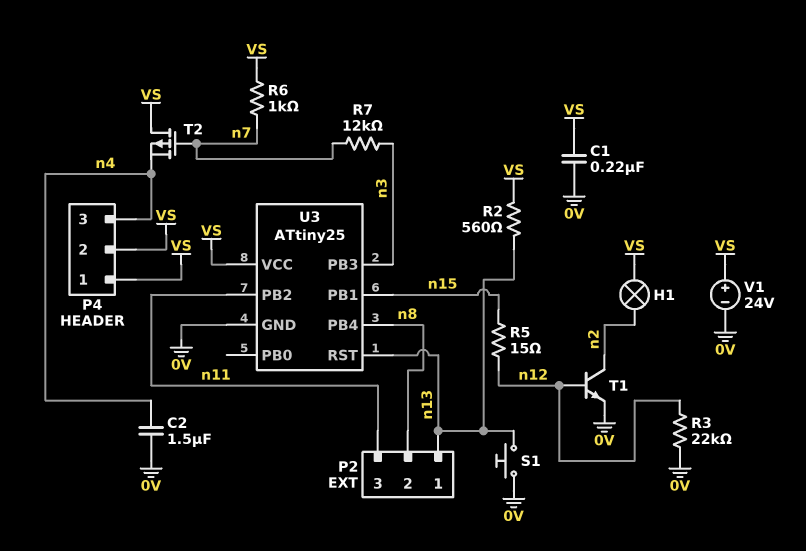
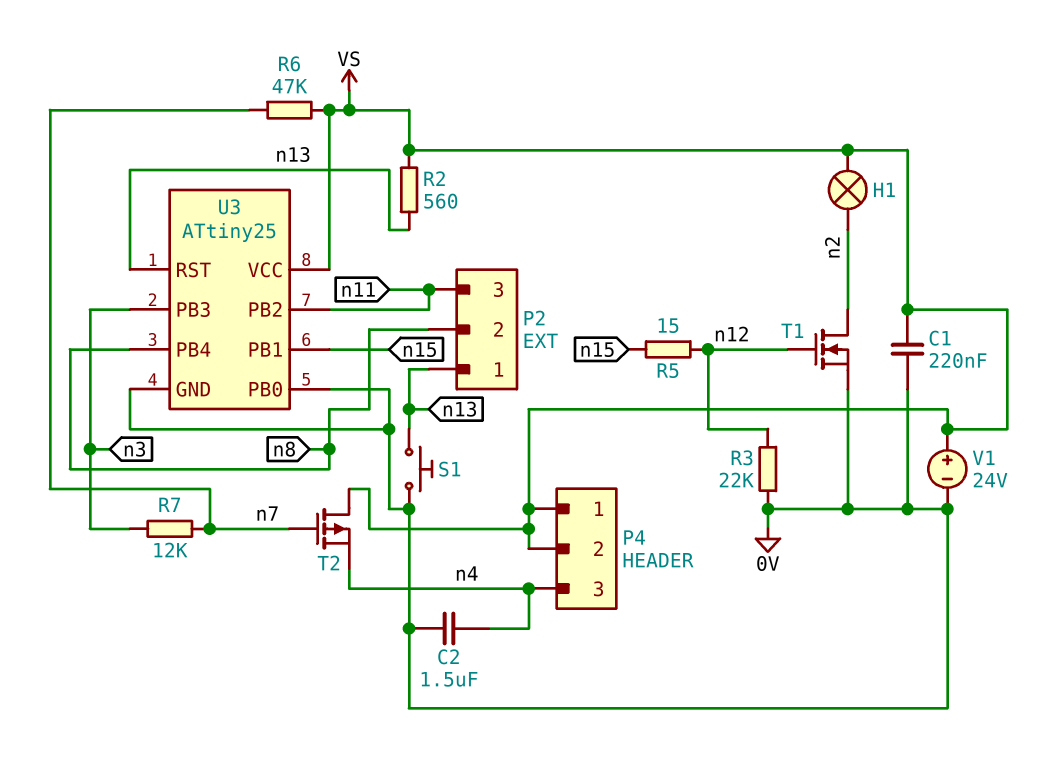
R6: 1k (VS, n7) -> 47k (VS, n7)
T1: NPN (B n12, C n2, E 0V) -> NMOS (G n12, D n2, S 0V)
U3 pin PB0: none -> 0V

